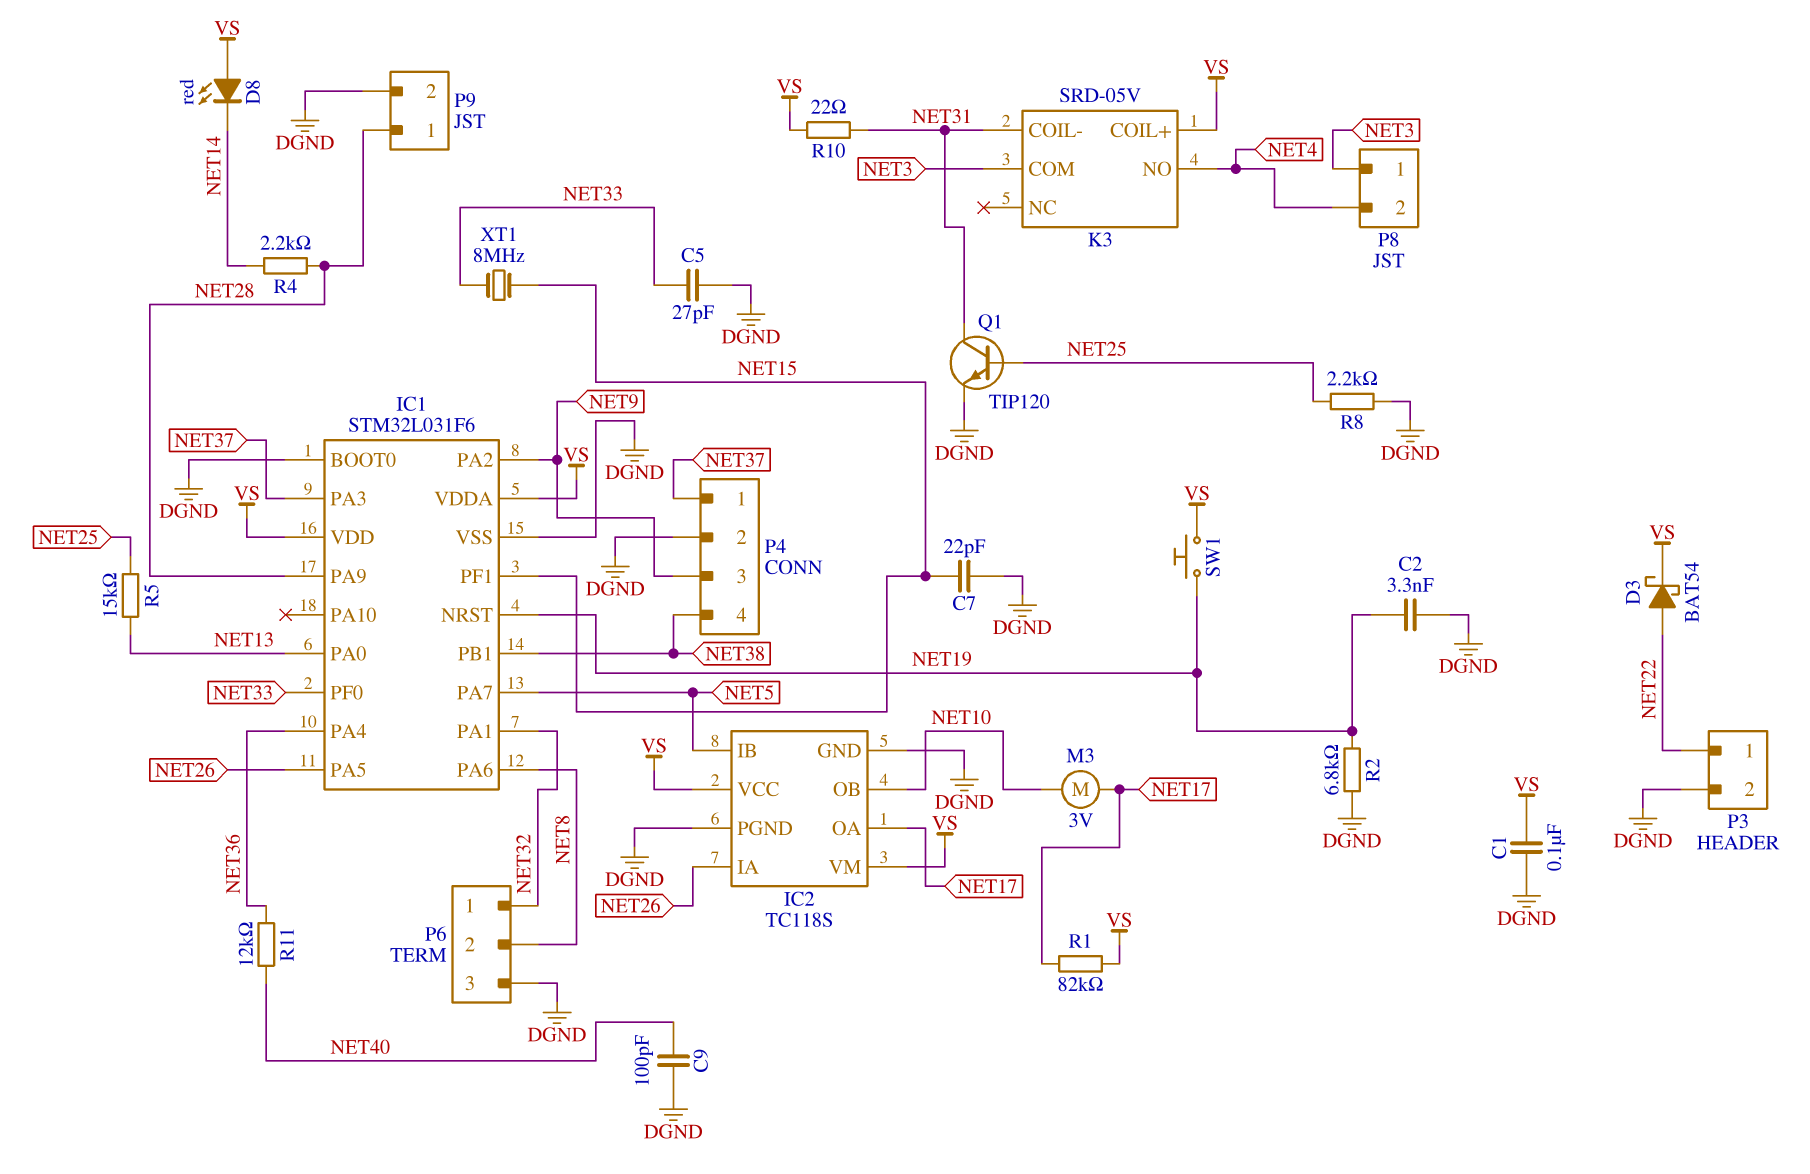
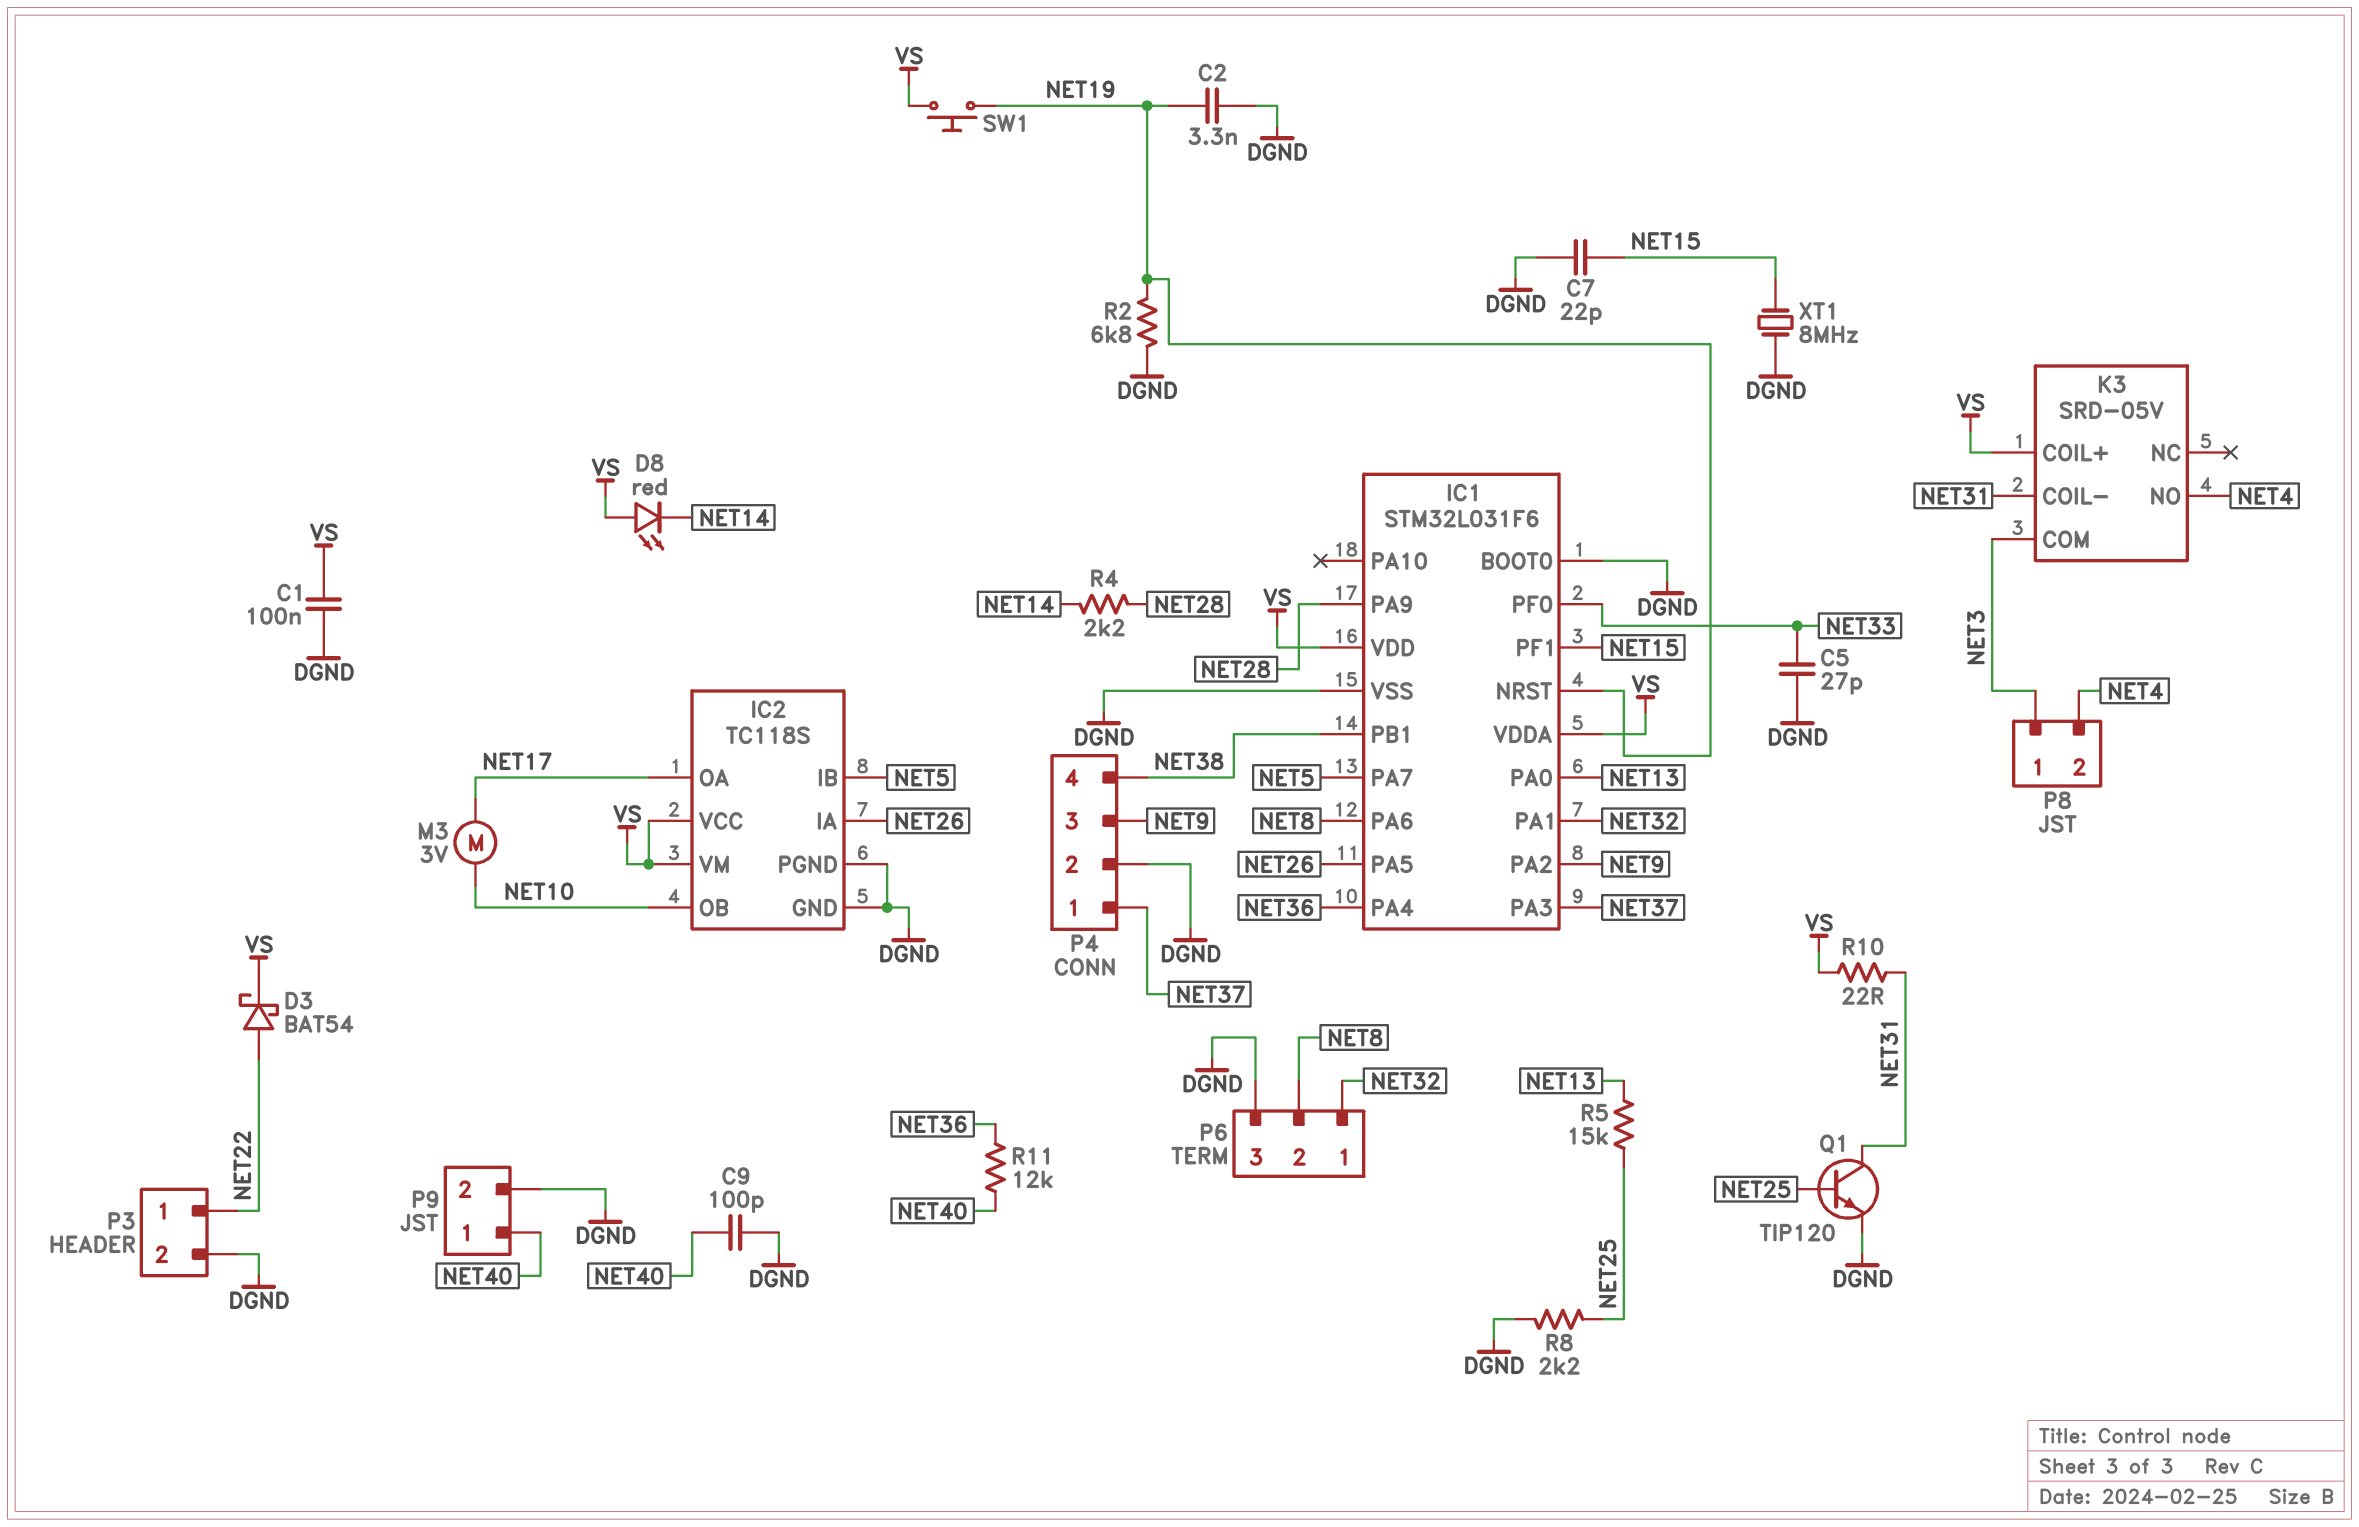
P9 pin 1: NET28 -> NET40
R1: 82k (NET17, VS) -> none
XT1: 8MHz (NET15, NET33) -> 8MHz (DGND, NET15)

